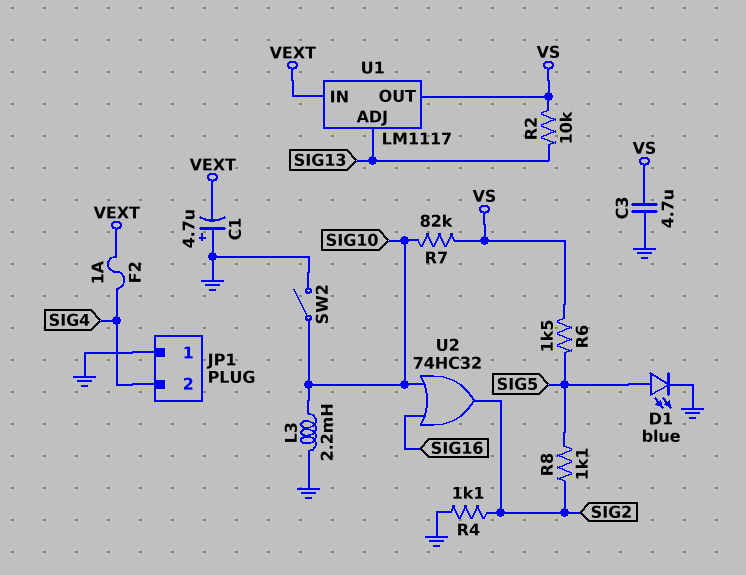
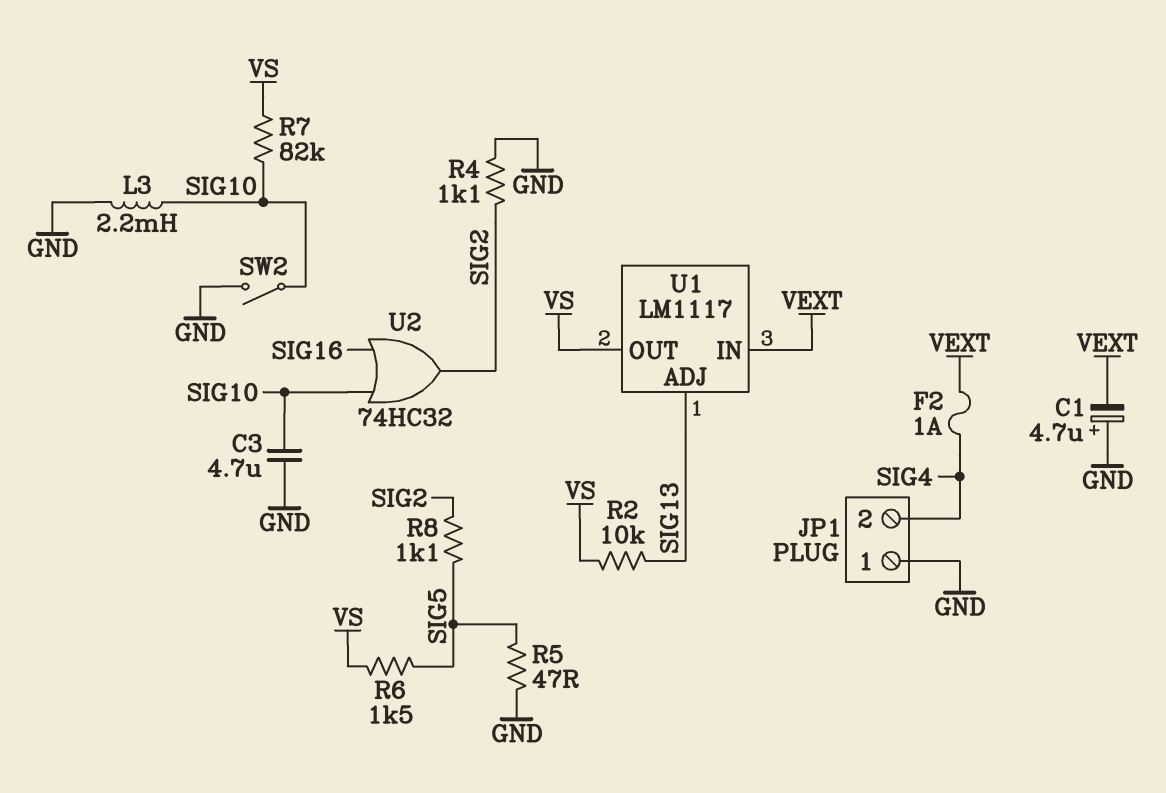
C3: 4.7uF (GND, VS) -> 4.7uF (GND, SIG10)
D1: LED blue (A SIG5, K GND) -> none
R5: none -> 47 (GND, SIG5)

